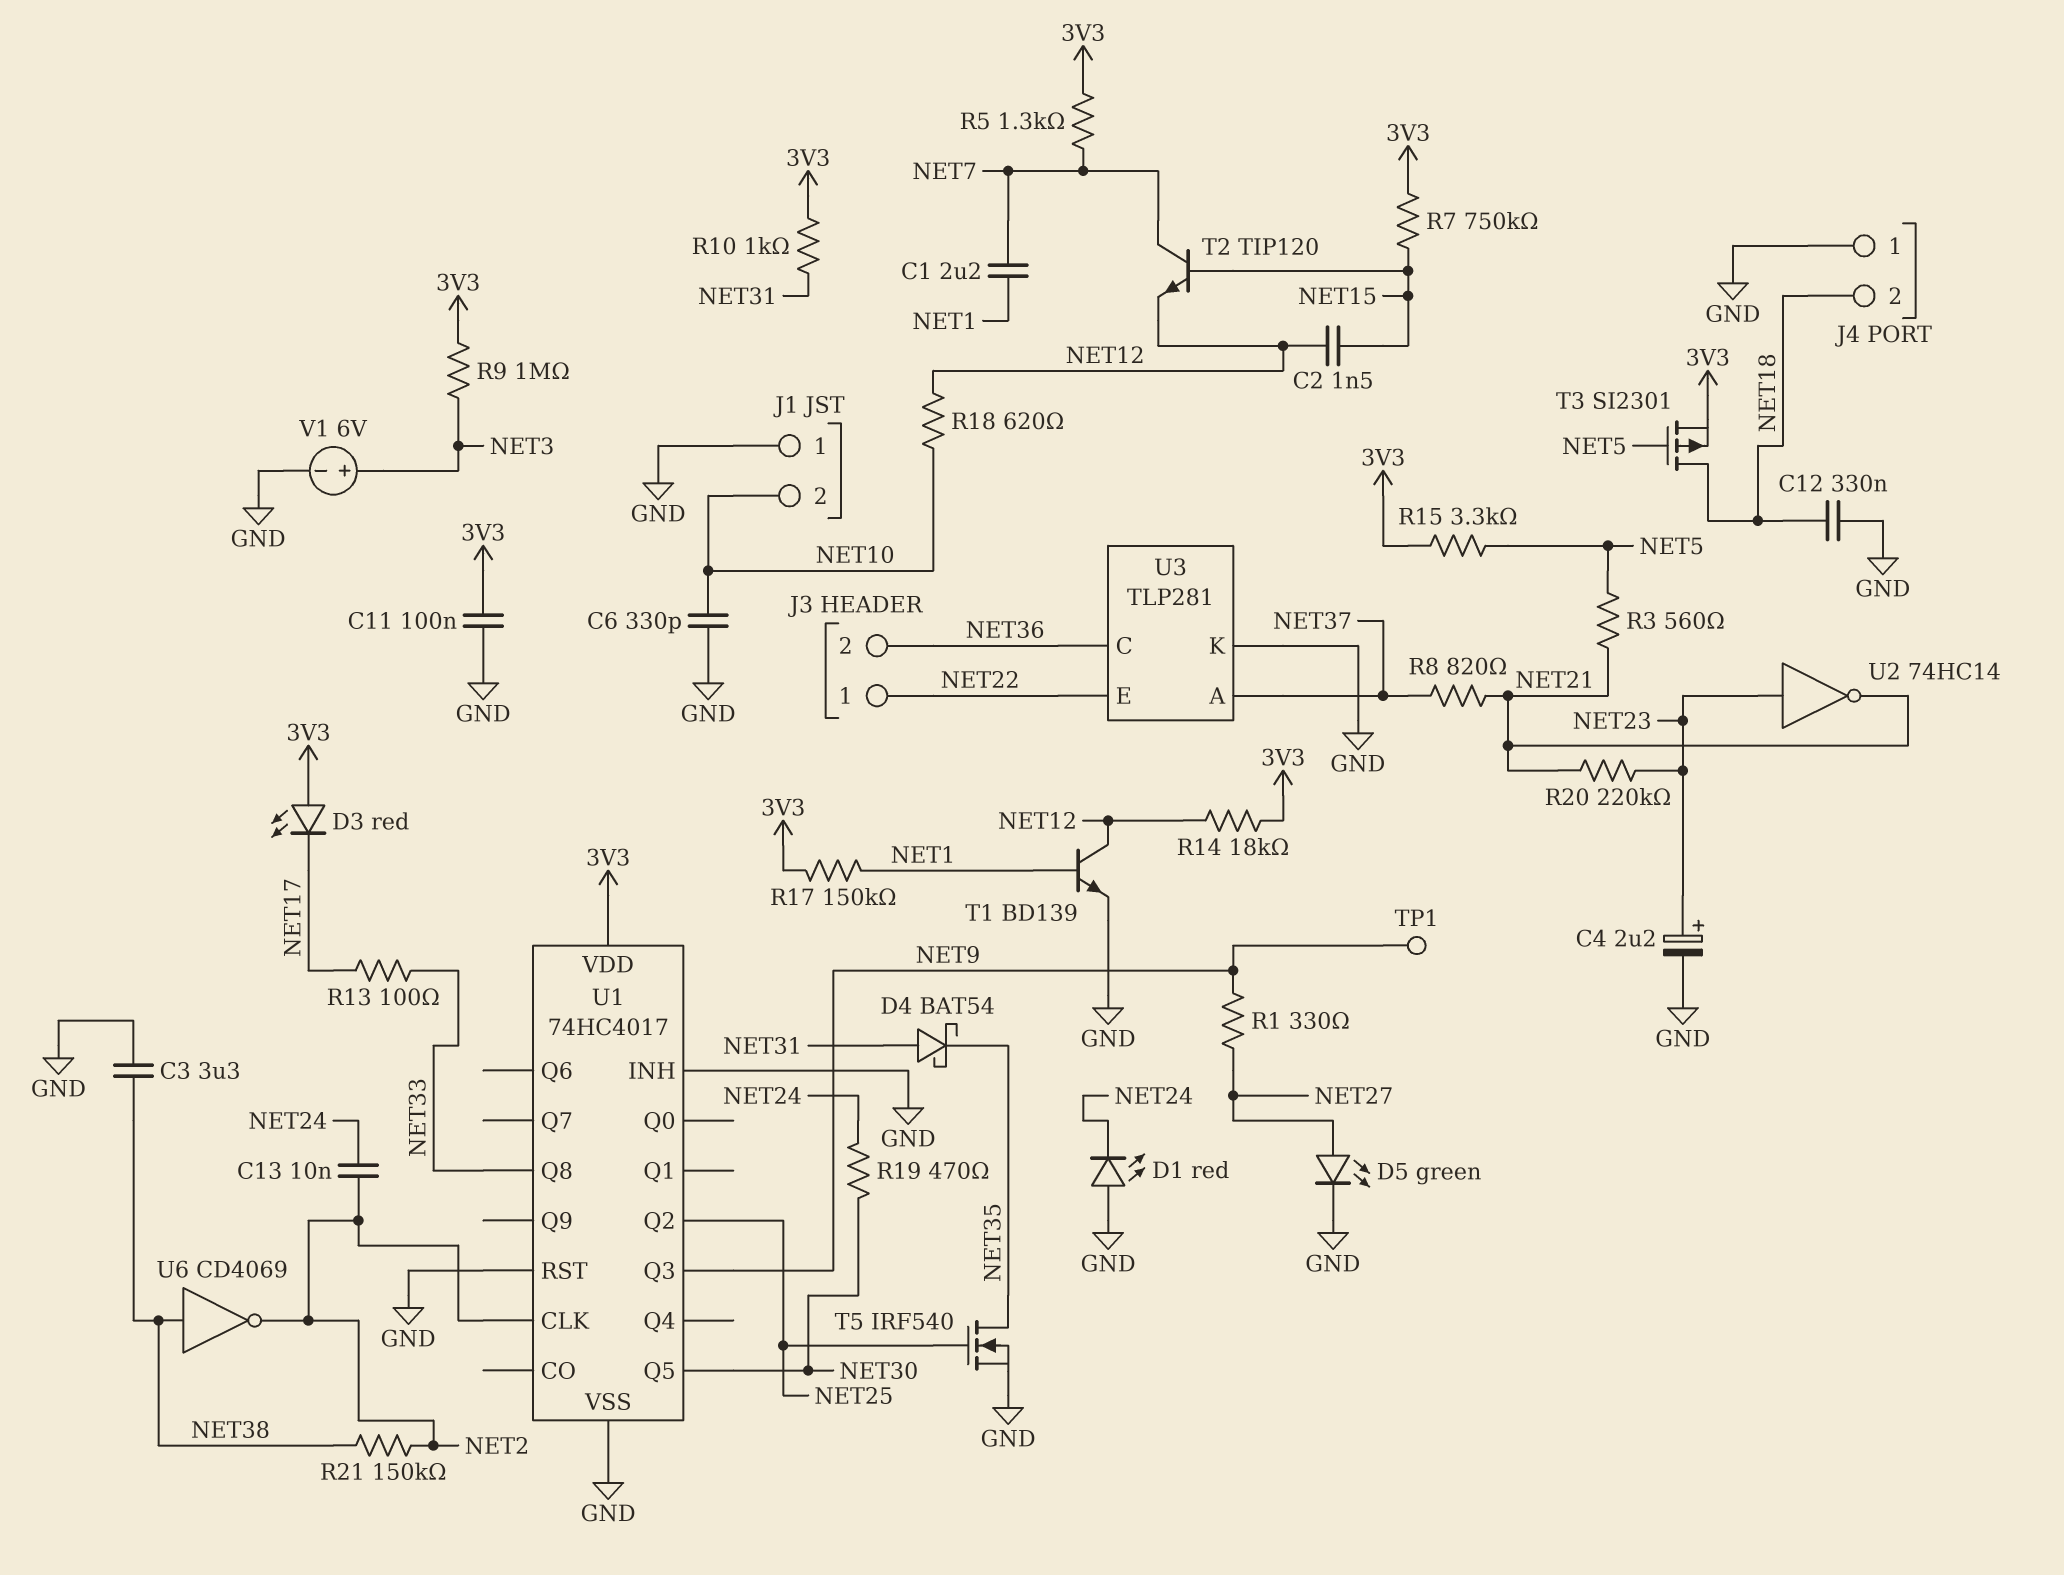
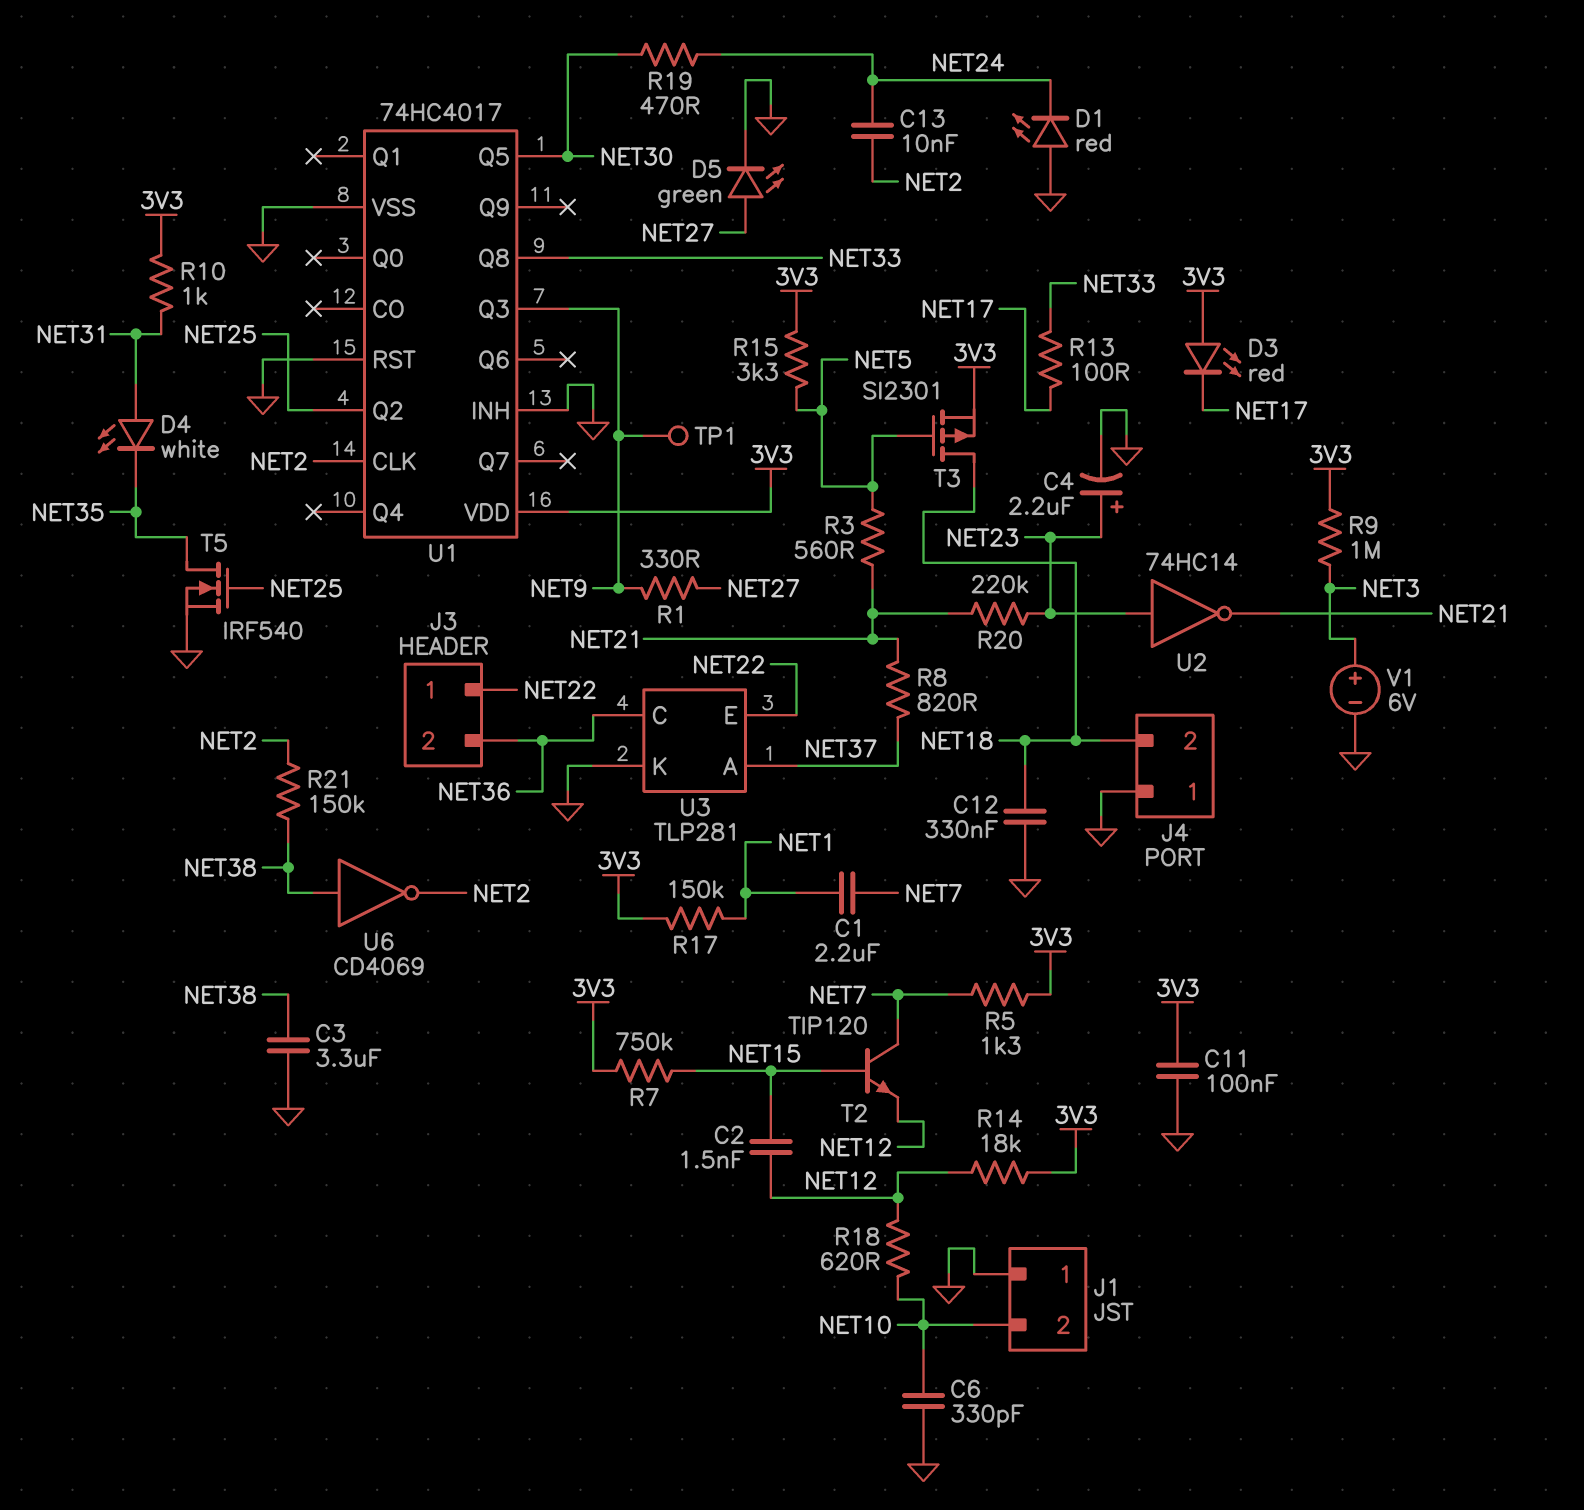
D4: schottky BAT54 (A NET31, K NET35) -> LED white (A NET31, K NET35)
T1: NPN BD139 (B NET1, C NET12, E GND) -> none

